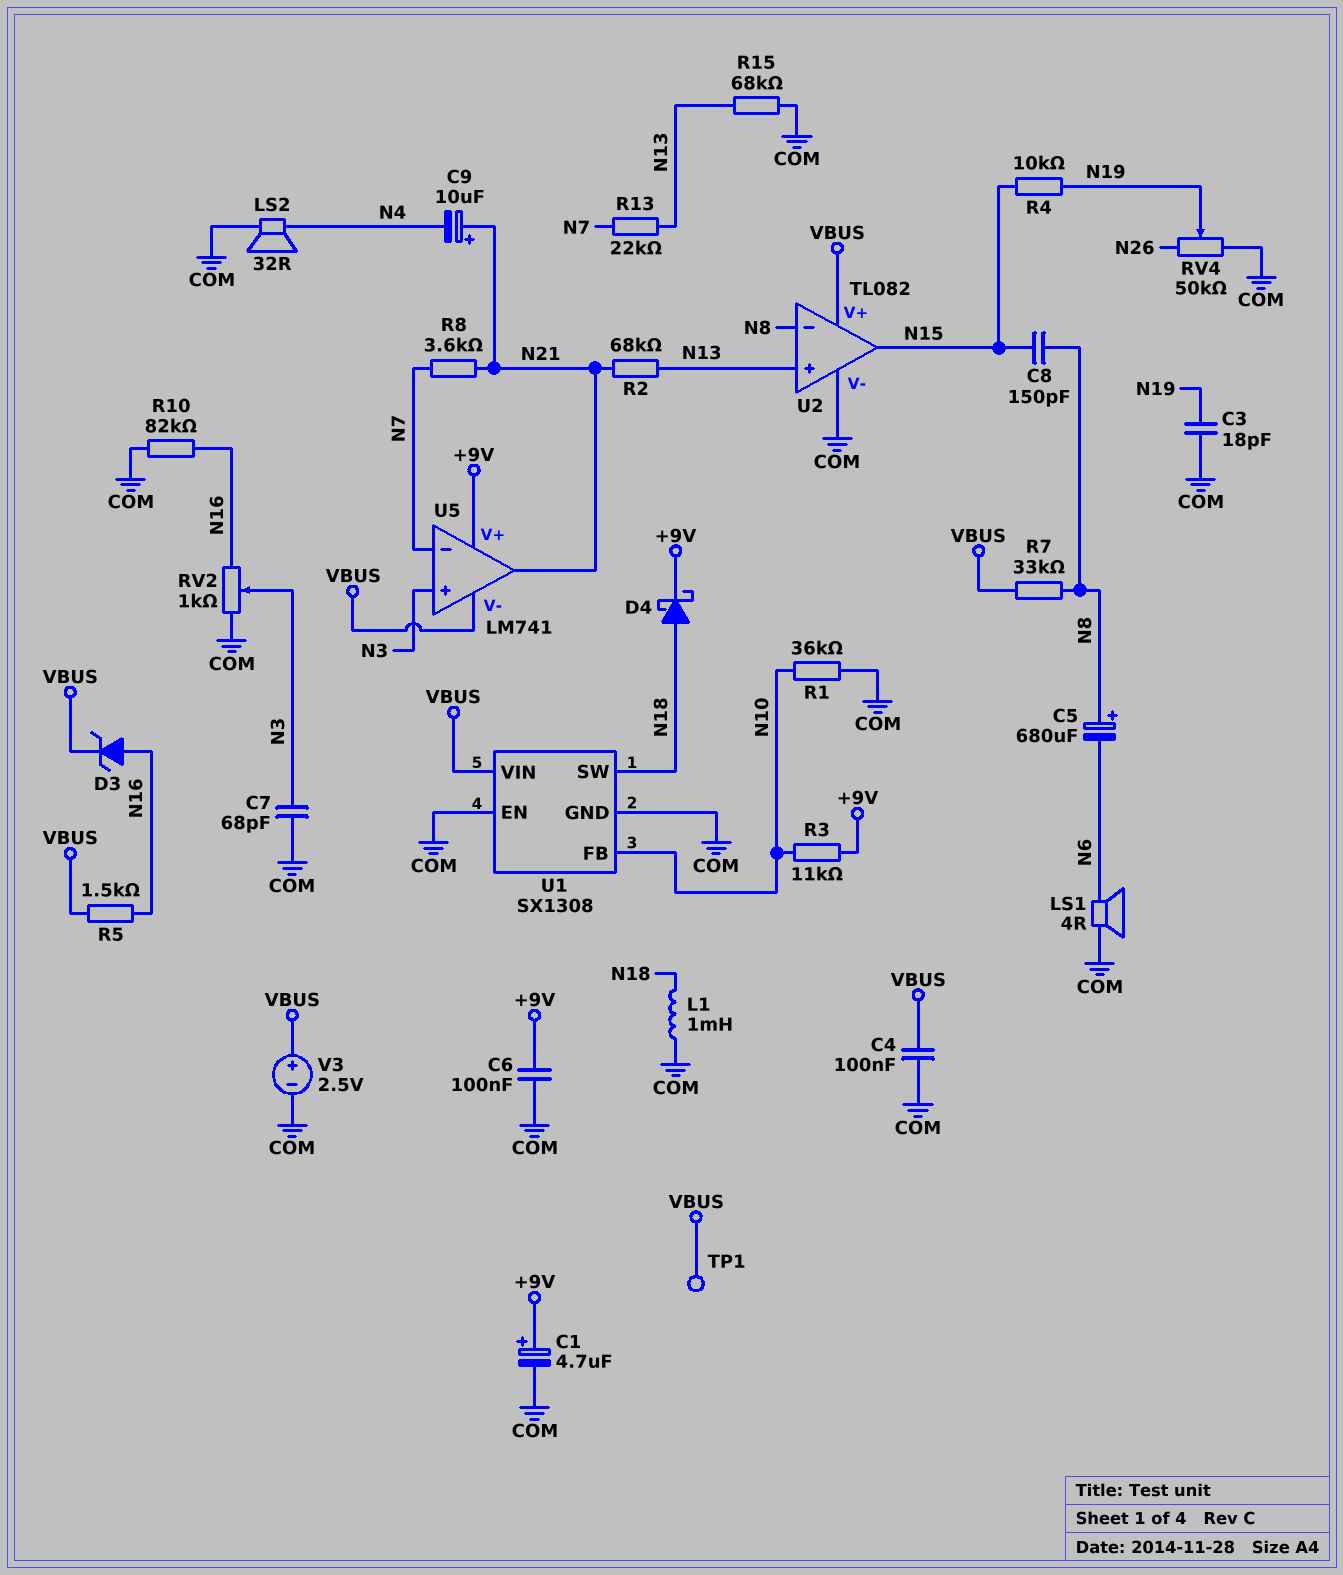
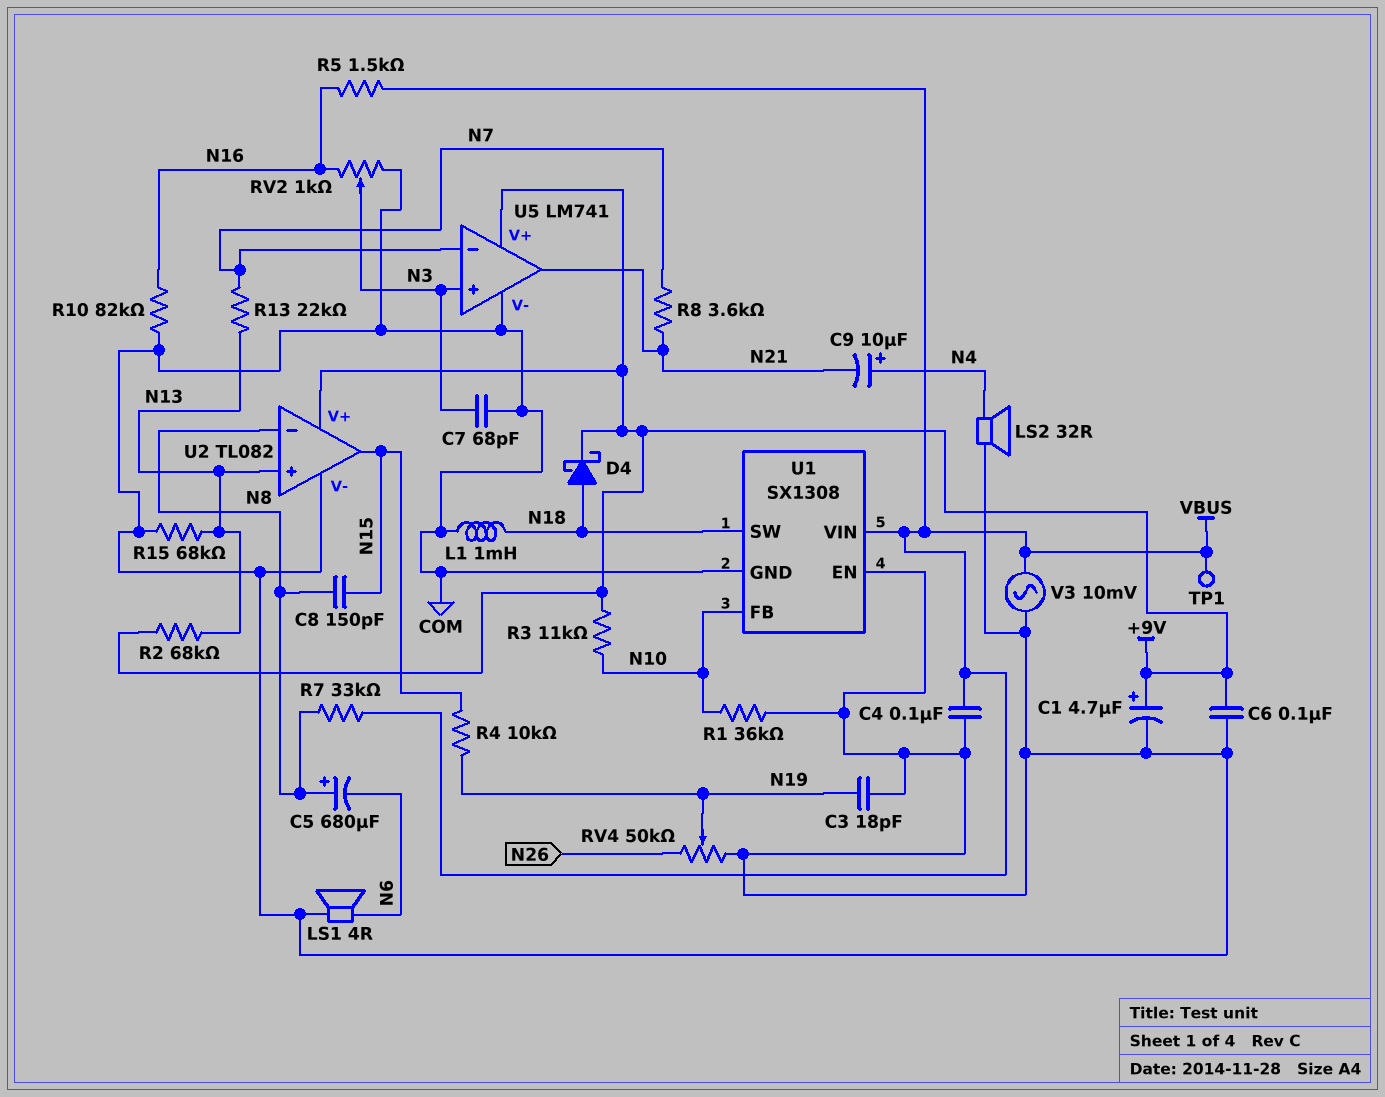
C9: 10uF (plus N21, minus N4) -> 10uF (plus N4, minus N21)
D3: zener (A N16, K VBUS) -> none
R2: 68k (N13, N21) -> 68k (+9V, N13)
U2 pin V+: VBUS -> +9V
U5 pin V-: VBUS -> COM
V3: 2.5V (plus VBUS, minus COM) -> AC 10mV (COM, VBUS)

